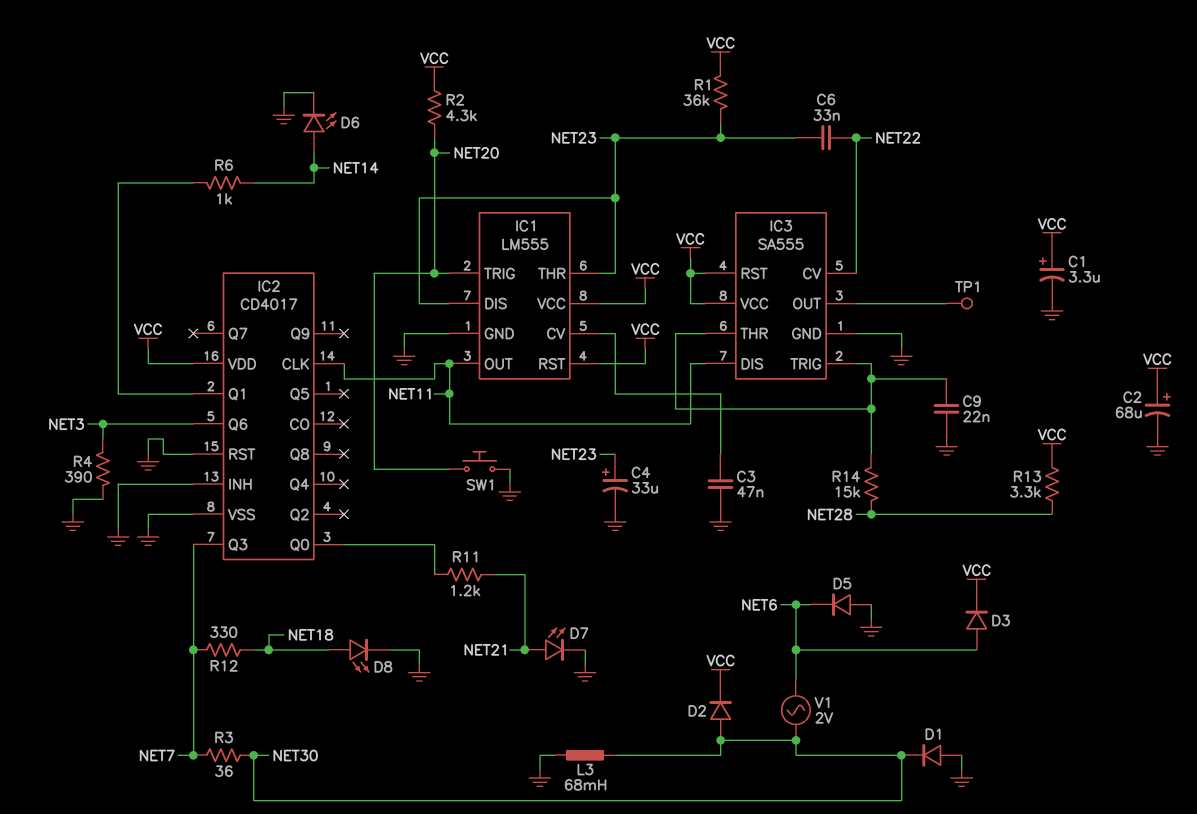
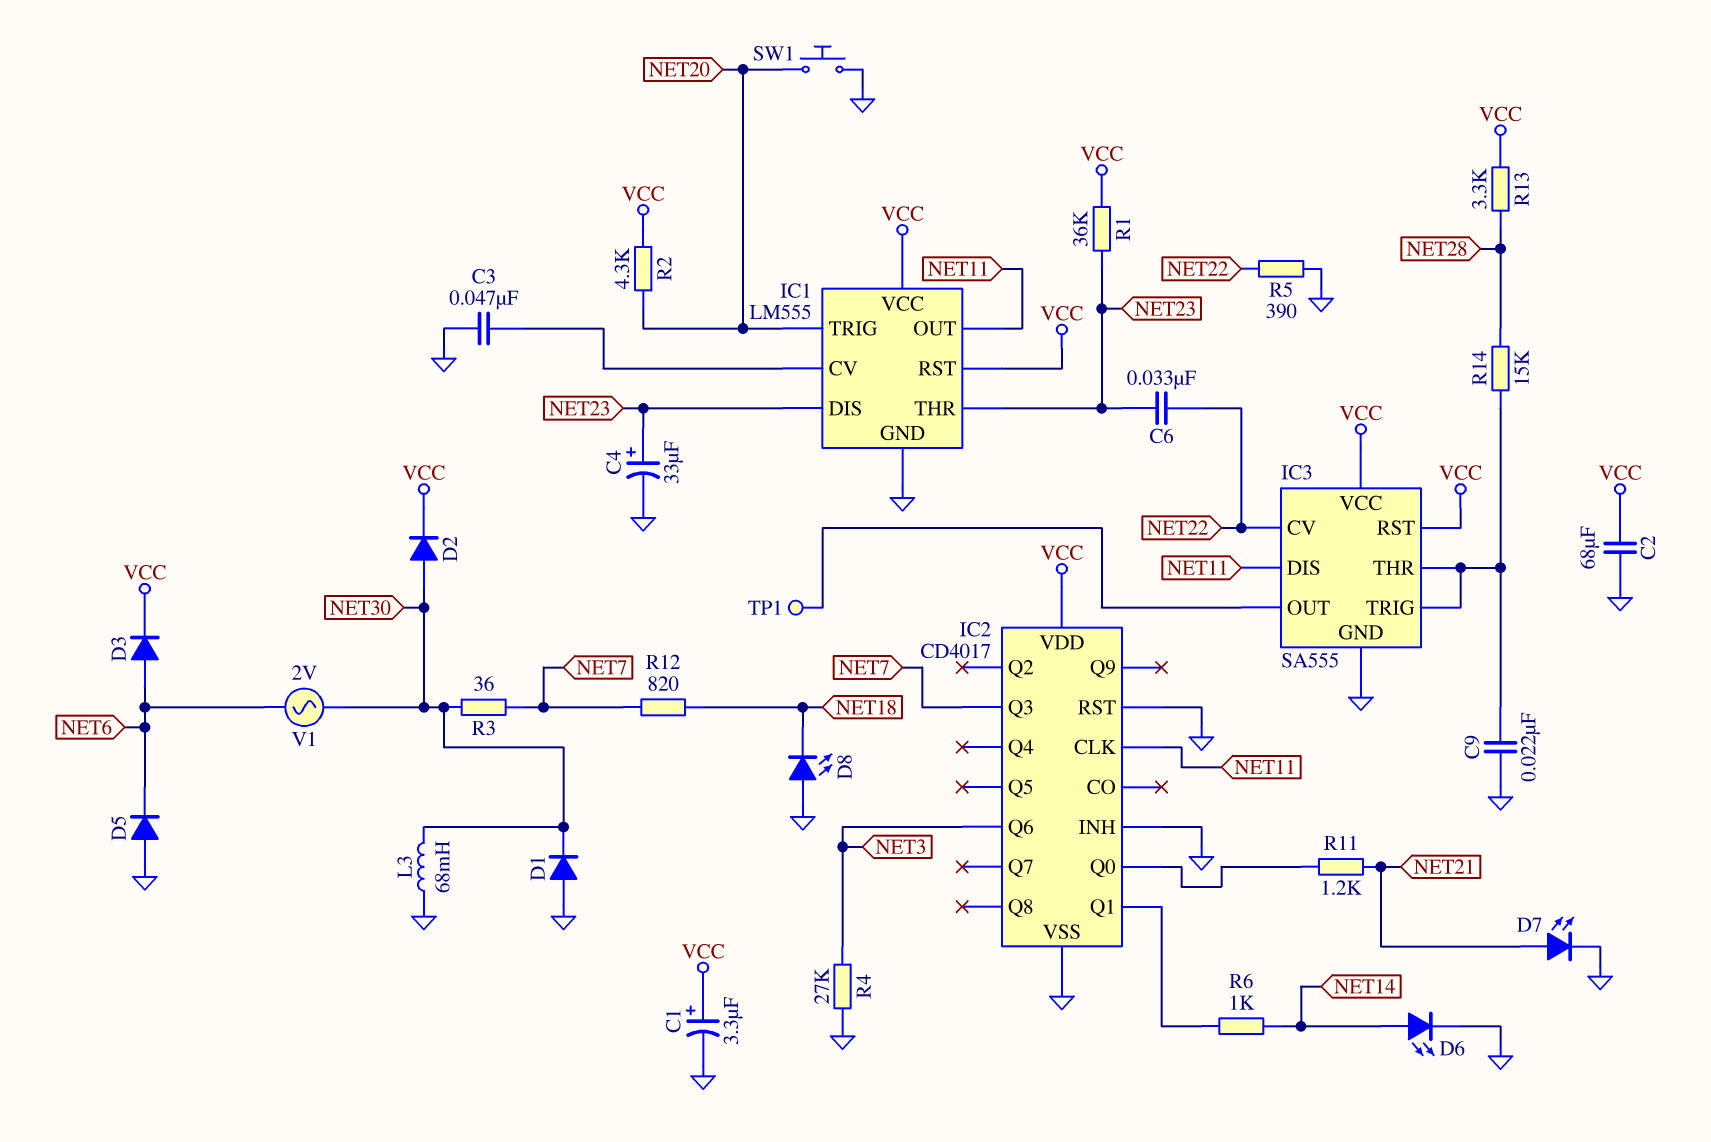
C2: 68uF (plus VCC, minus GND) -> 68uF (GND, VCC)
D8: LED (A NET18, K GND) -> LED (A GND, K NET18)
R4: 390 (GND, NET3) -> 27k (GND, NET3)
R5: none -> 390 (GND, NET22)
R12: 330 (NET7, NET18) -> 820 (NET7, NET18)

